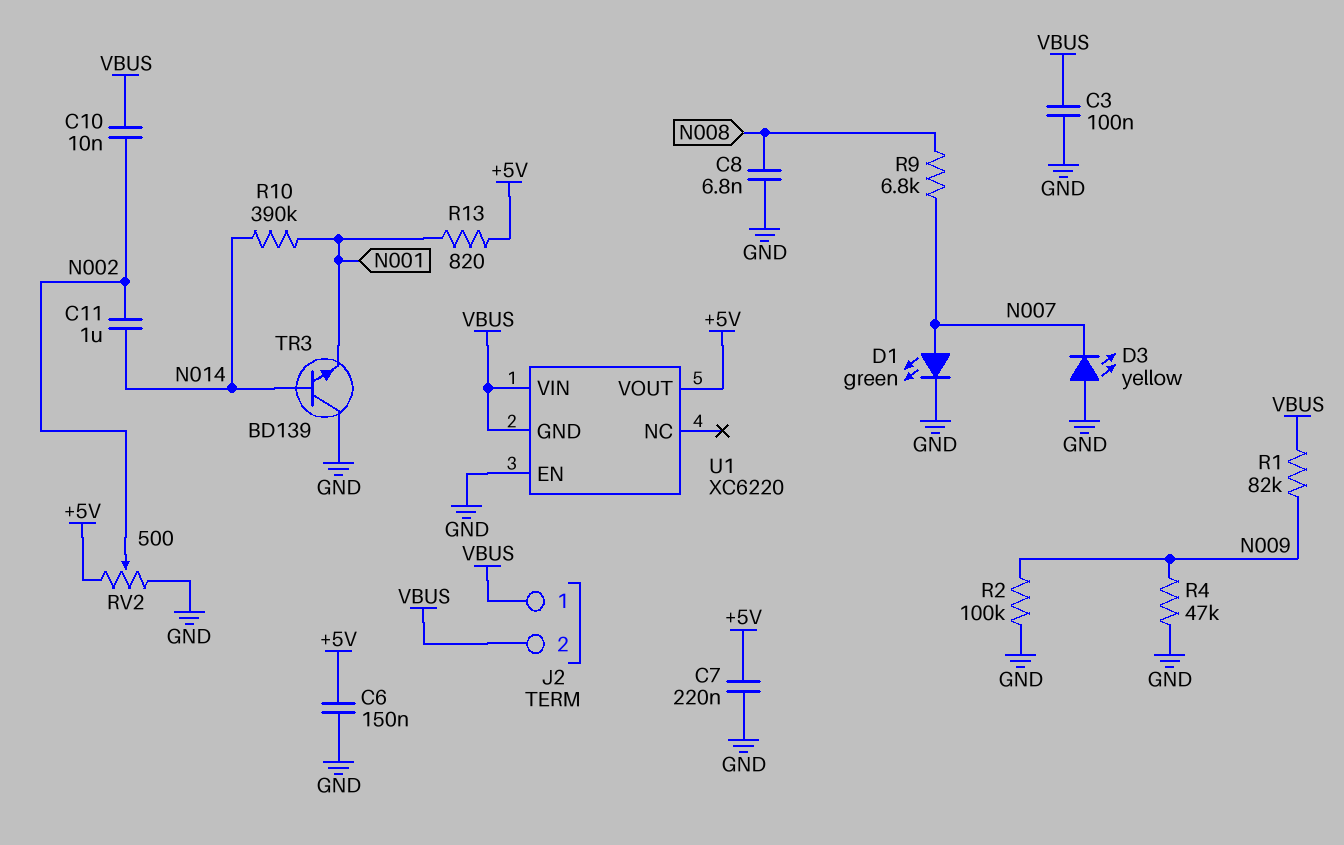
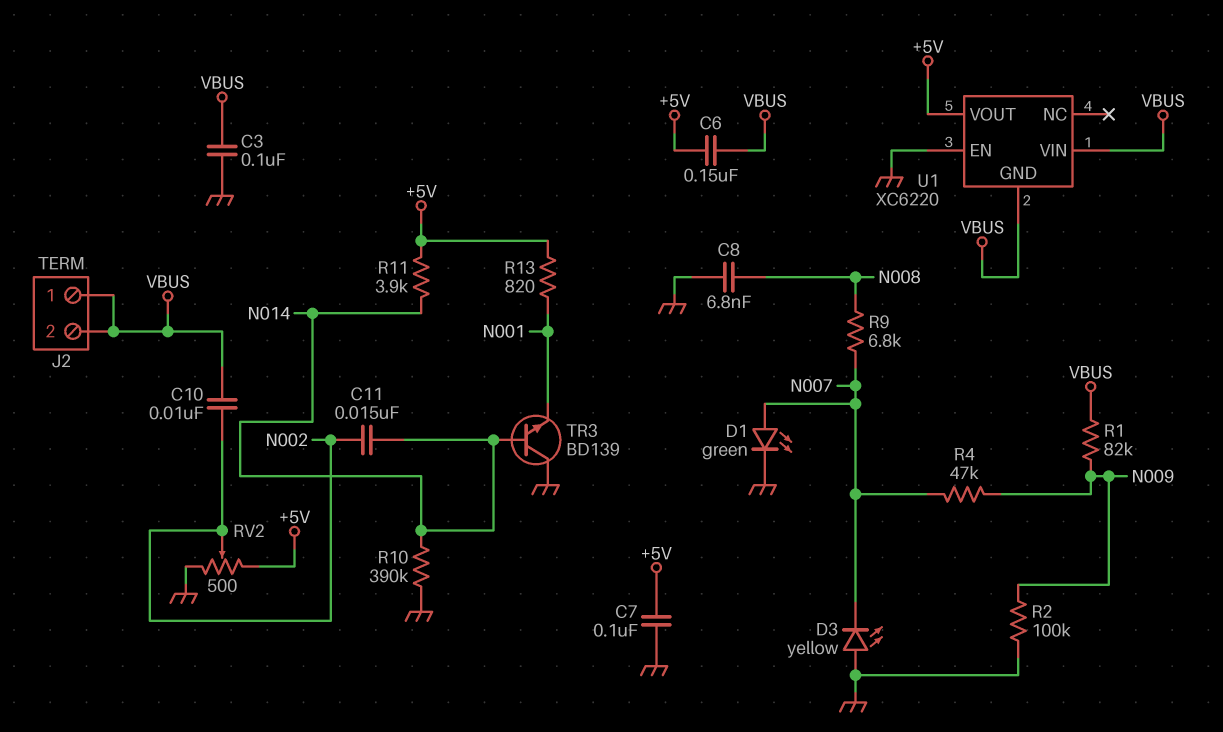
C6: 150nF (+5V, GND) -> 150nF (+5V, VBUS)
C7: 220nF (+5V, GND) -> 100nF (+5V, GND)
C11: 1uF (N002, N014) -> 15nF (N002, N014)
R4: 47k (GND, N009) -> 47k (N007, N009)
R10: 390k (N001, N014) -> 390k (GND, N014)
R11: none -> 3.9k (+5V, N014)

